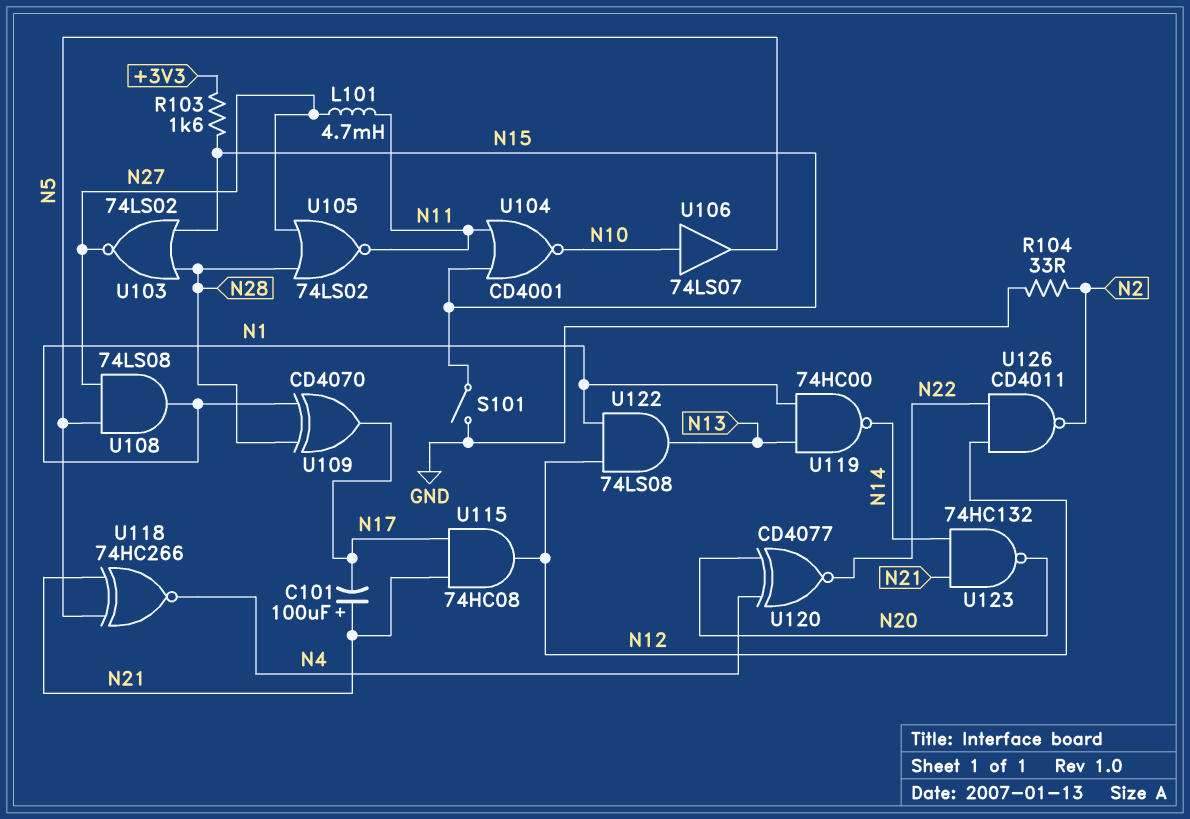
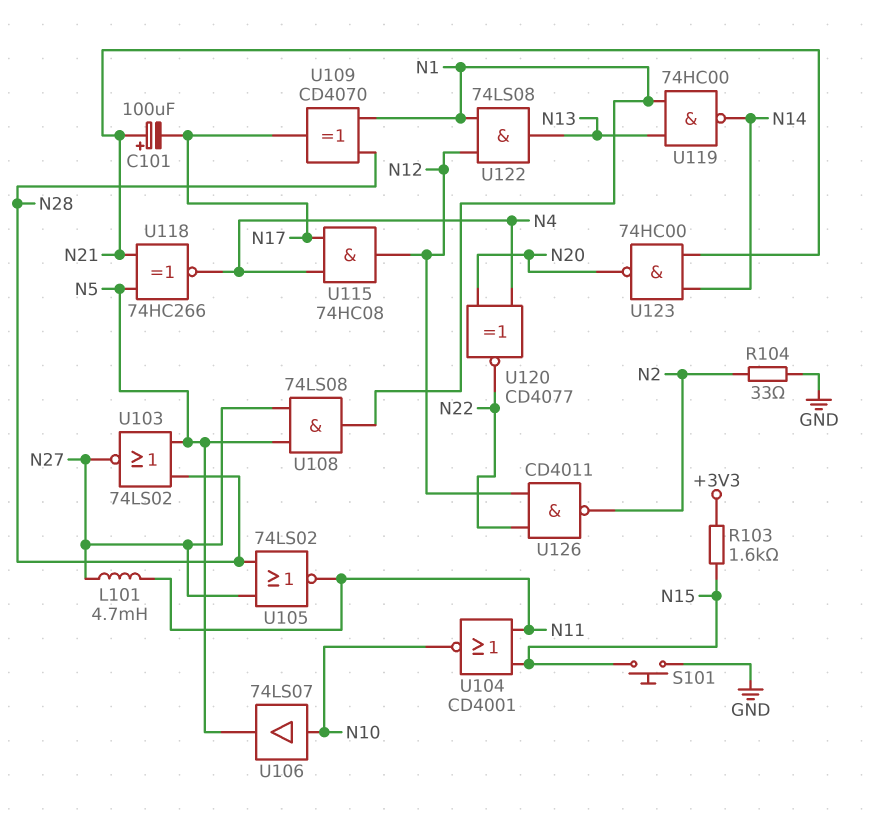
S101: switch (GND, N15) -> button (GND, N15)
U103: NOR 74LS02 (in N15, in N28, out N27) -> NOR 74LS02 (in N5, in N28, out N27)
U115: AND 74HC08 (in N17, in N21, out N12) -> AND 74HC08 (in N4, in N17, out N12)
U123: NAND 74HC132 (in N14, in N21, out N20) -> NAND 74HC00 (in N14, in N21, out N20)

